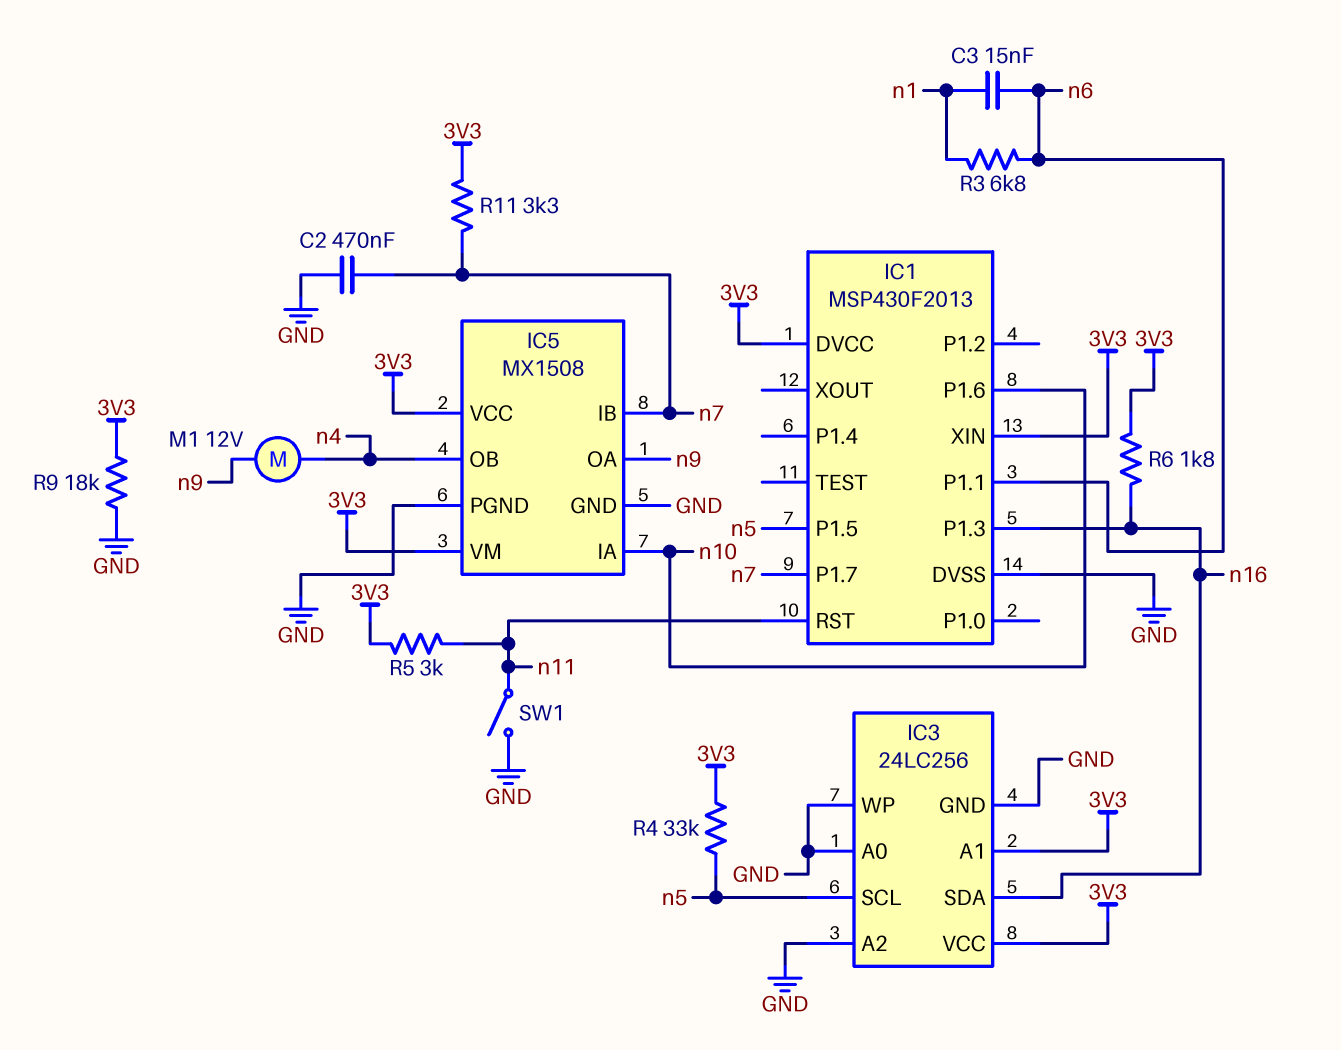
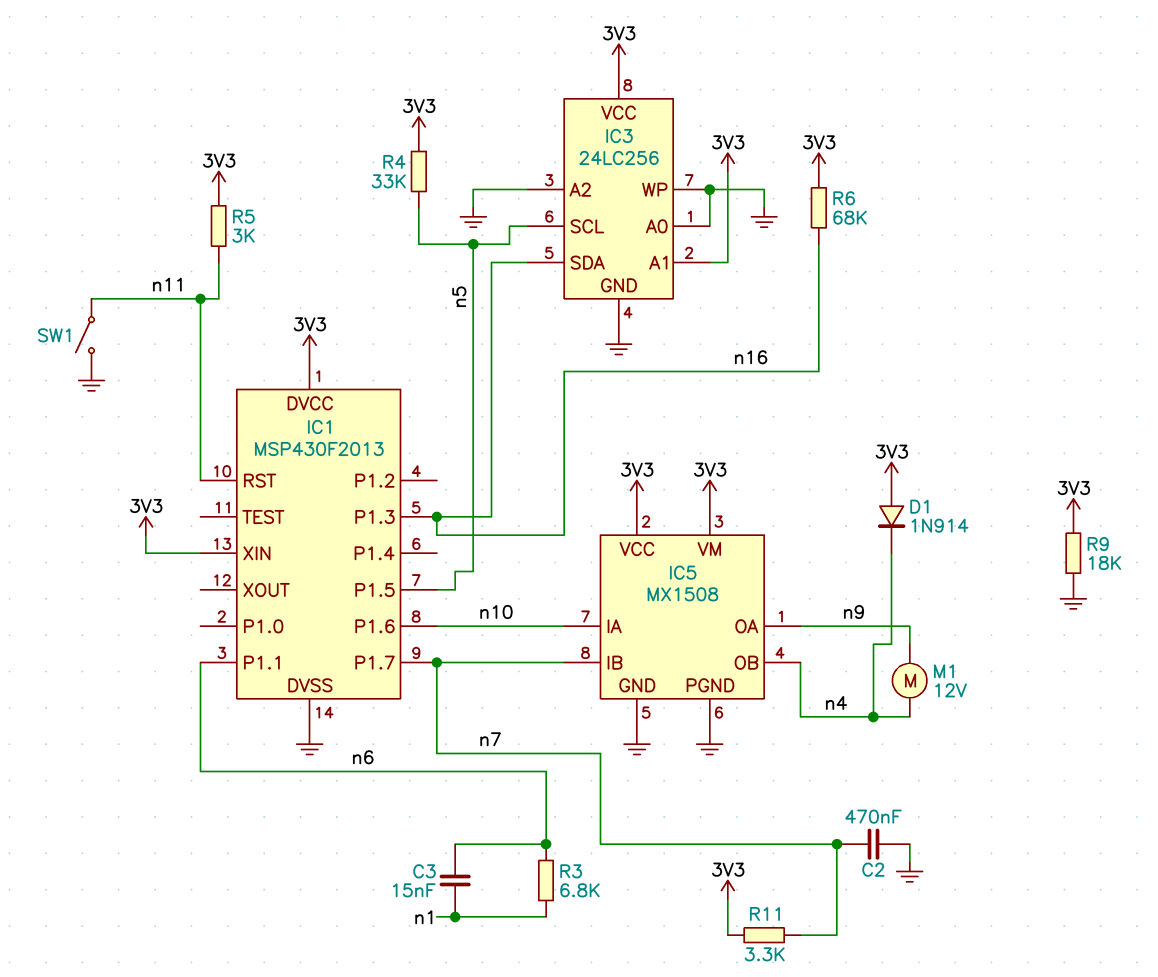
D1: none -> diode 1N914 (A 3V3, K n4)
R6: 1.8k (3V3, n16) -> 68k (3V3, n16)

